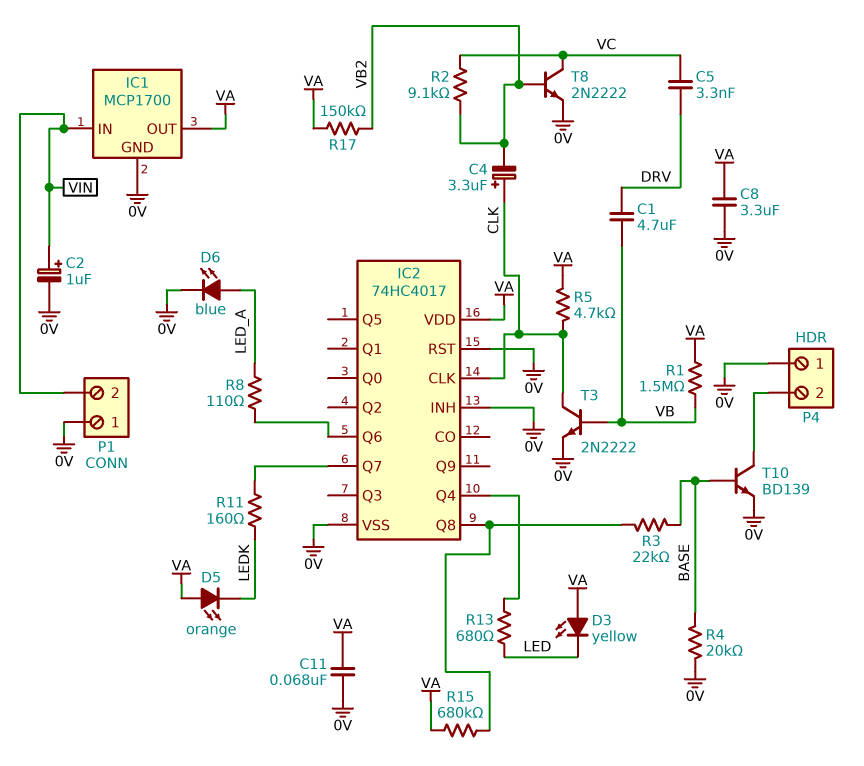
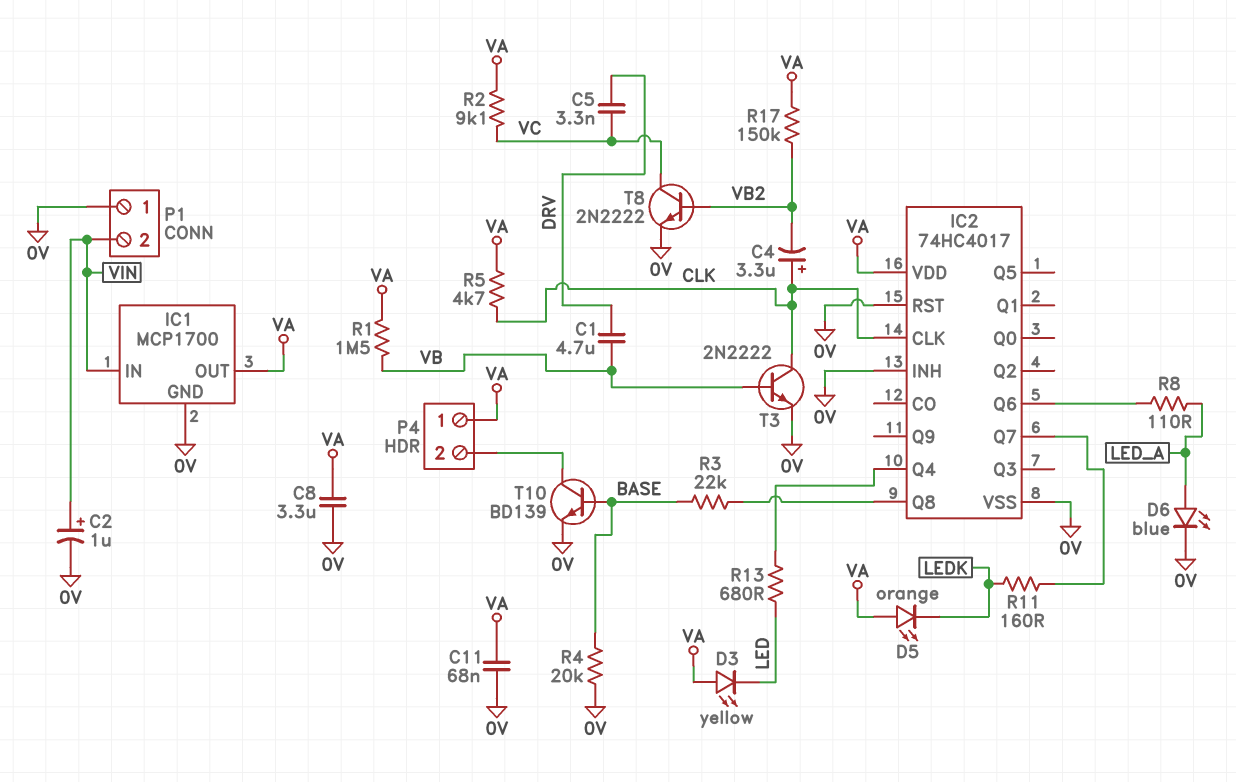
P4 pin 1: 0V -> VA
R2: 9.1k (VB2, VC) -> 9.1k (VA, VC)
R15: 680k (IC2/Q8, VA) -> none

